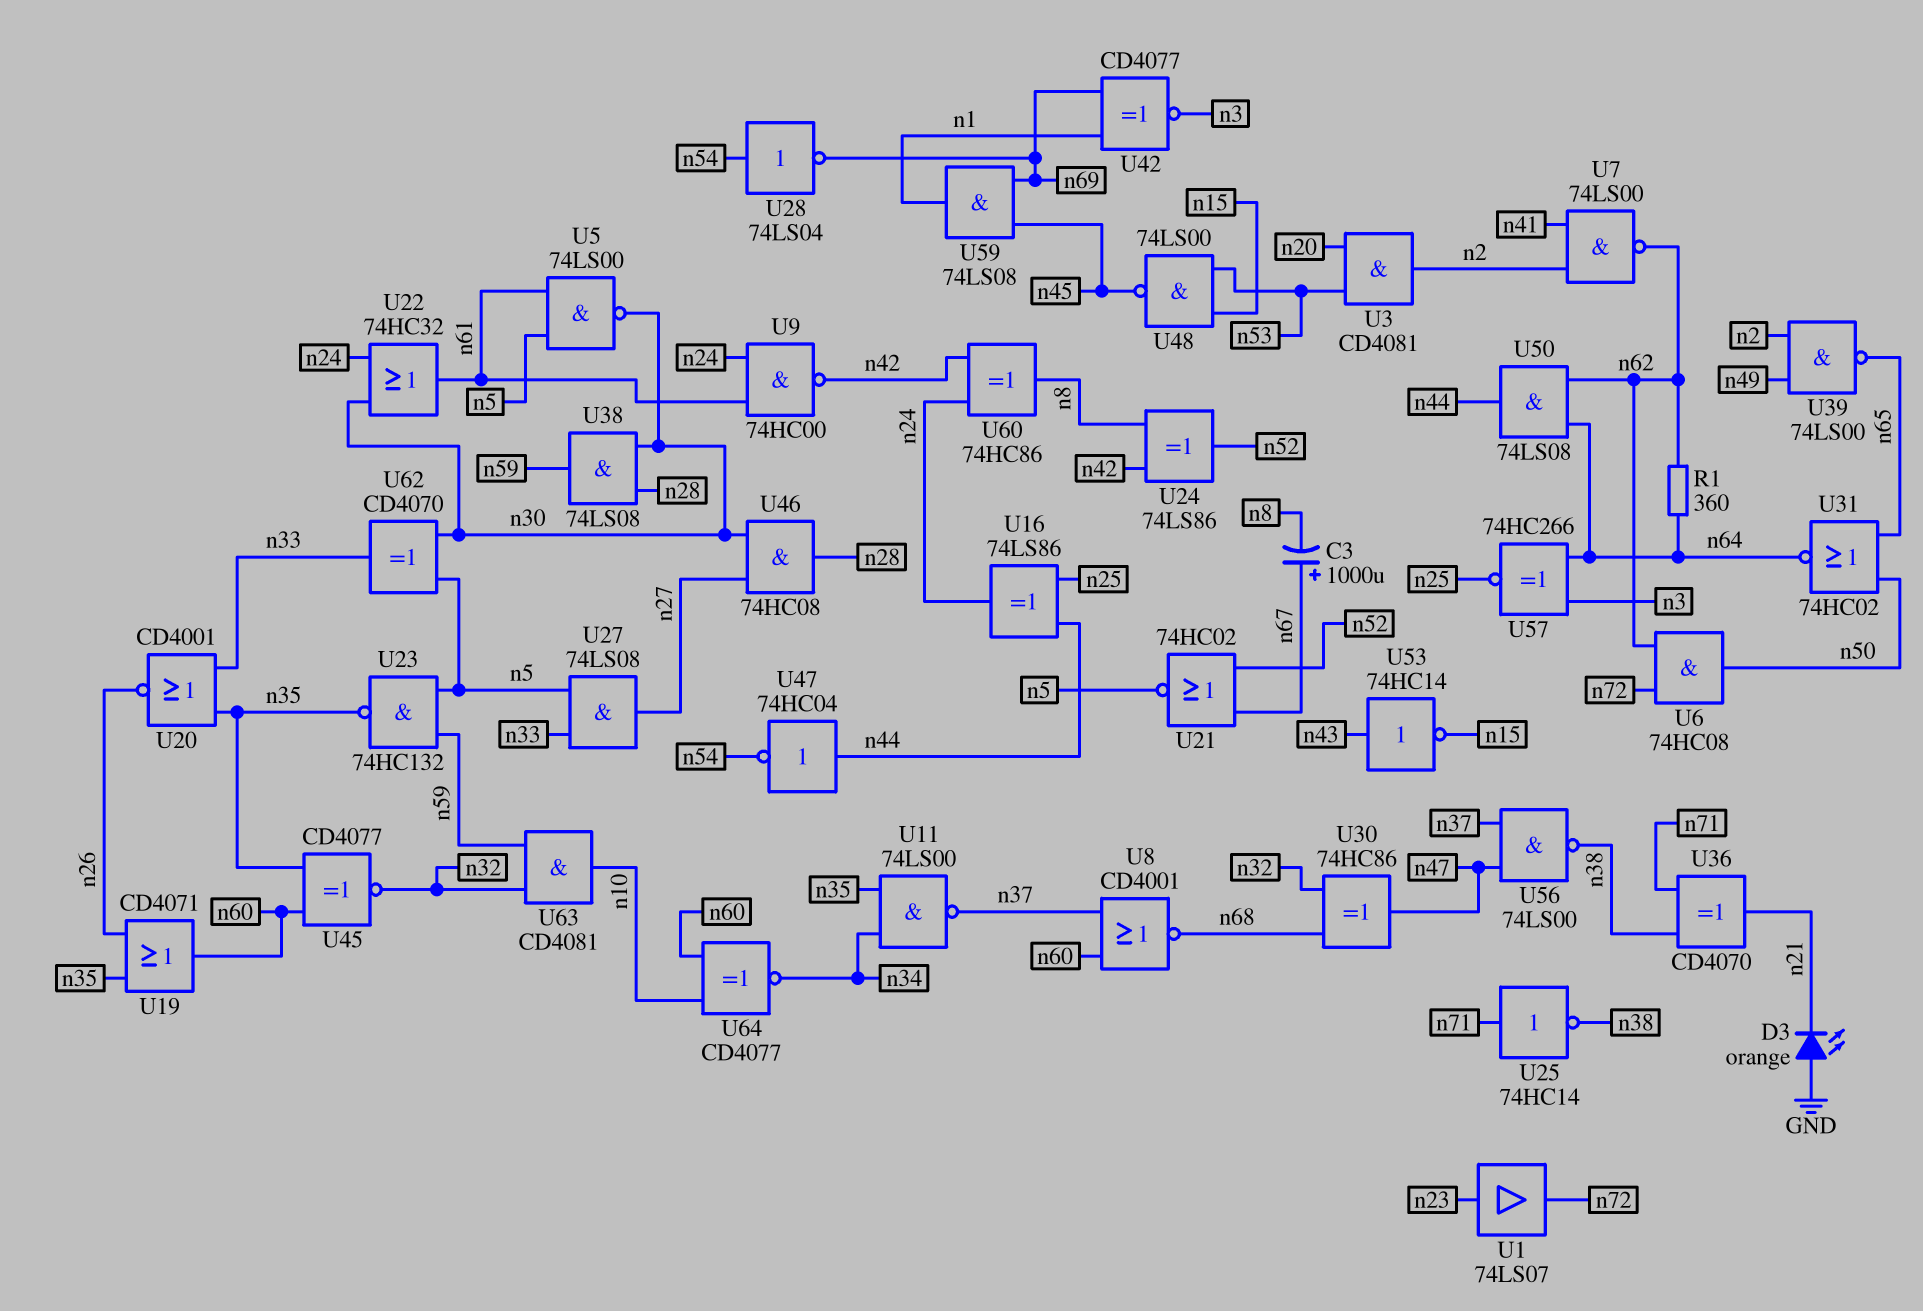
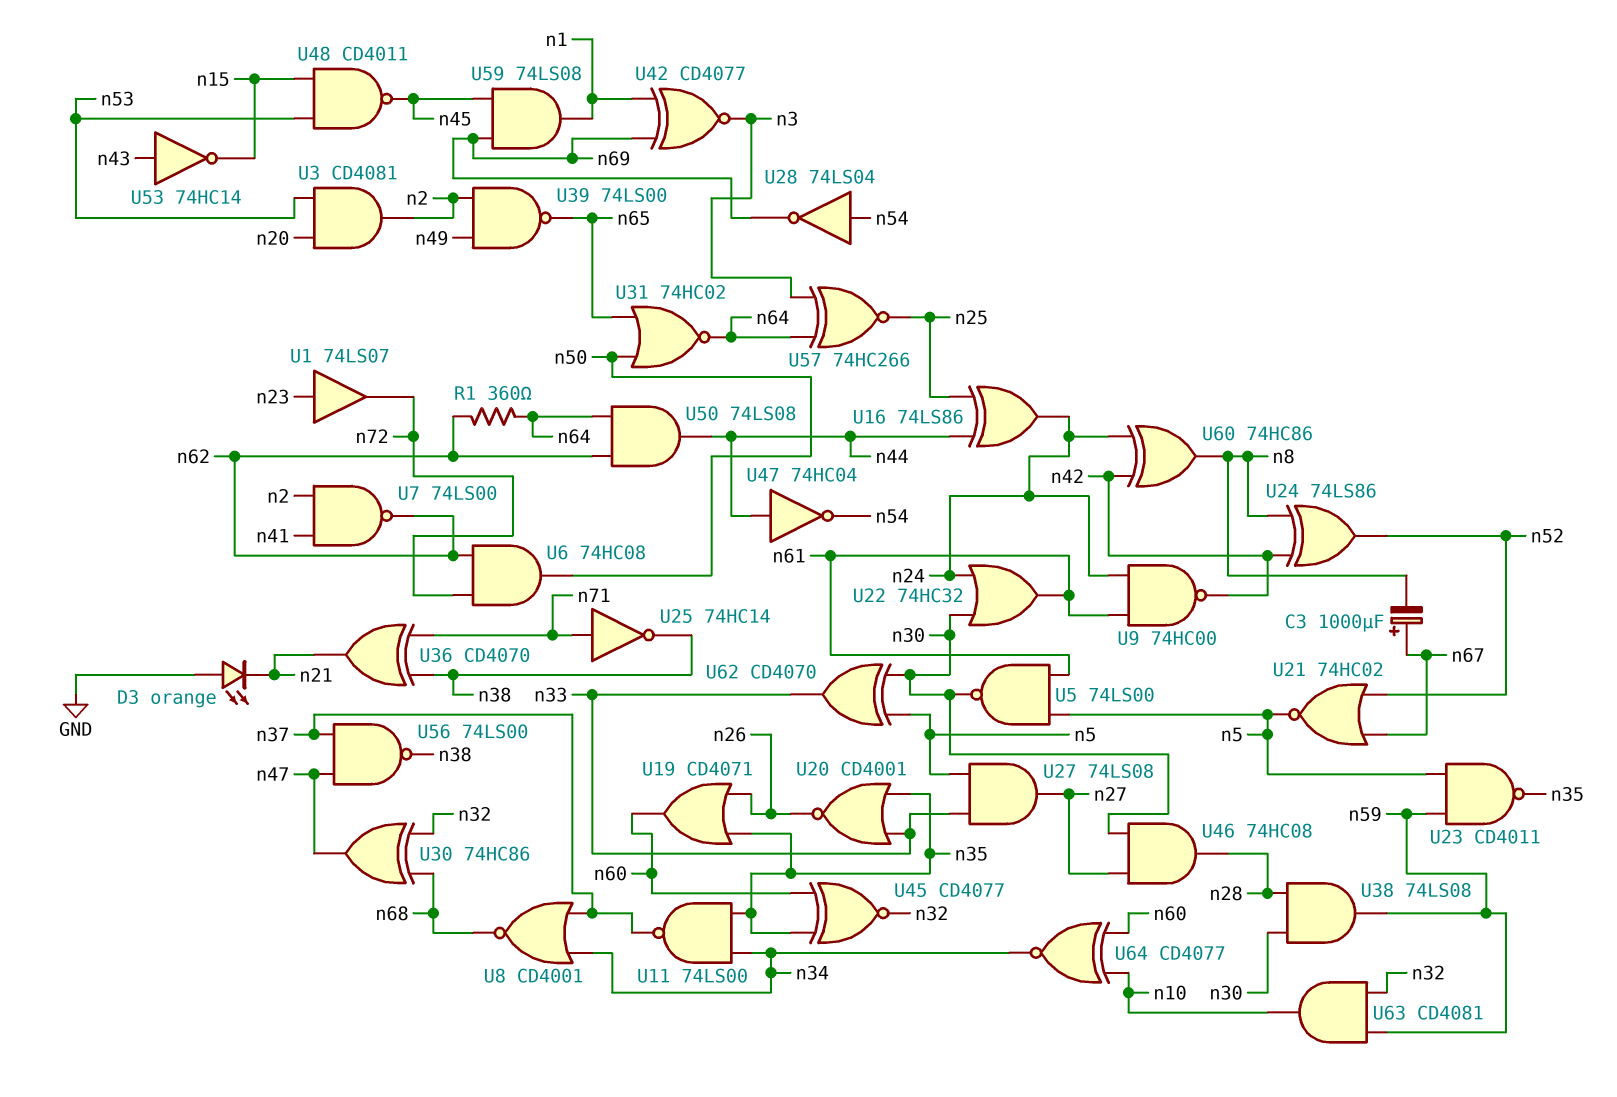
U8: NOR CD4001 (in n37, in n60, out n68) -> NOR CD4001 (in n34, in n37, out n68)
U23: NAND 74HC132 (in n5, in n59, out n35) -> NAND CD4011 (in n5, in n59, out n35)
U48: NAND 74LS00 (in n15, in n53, out n45) -> NAND CD4011 (in n15, in n53, out n45)

